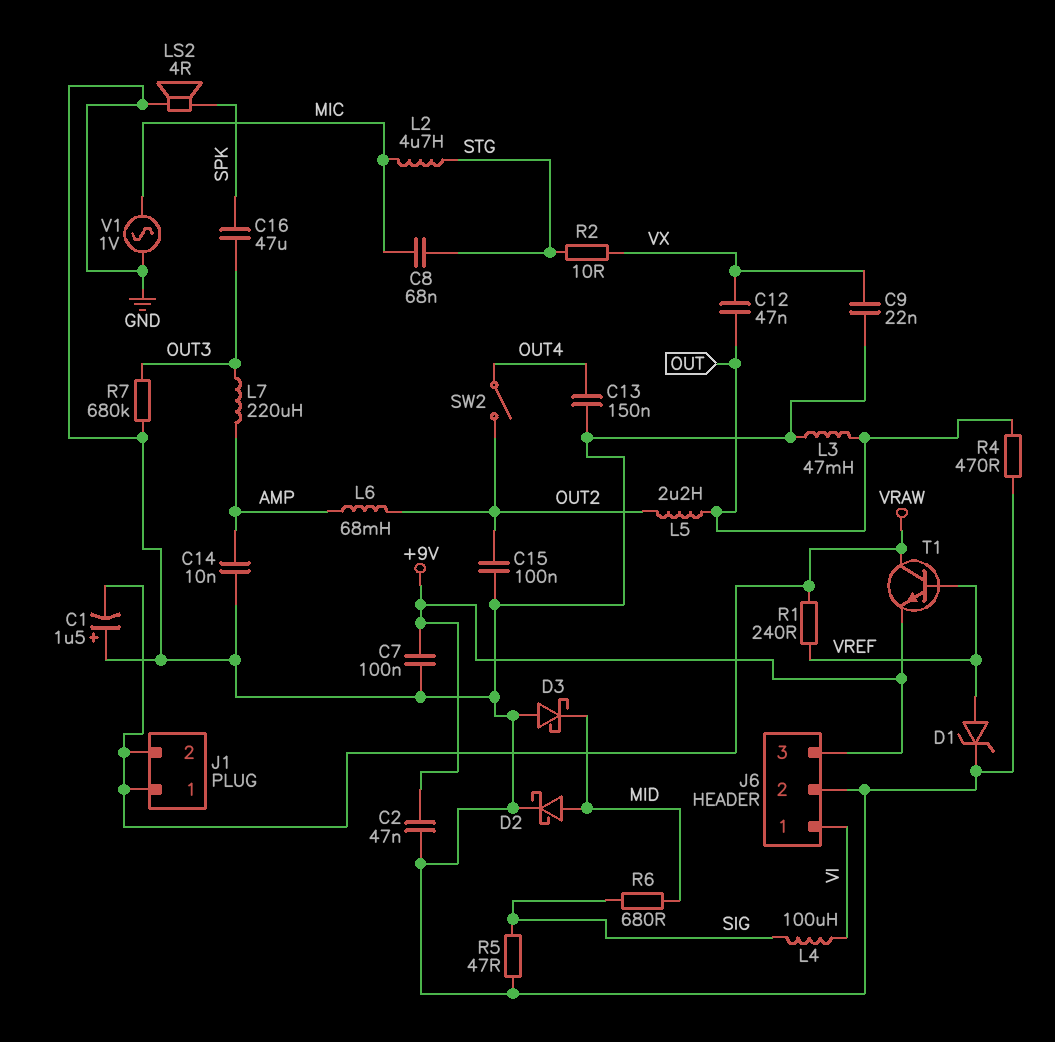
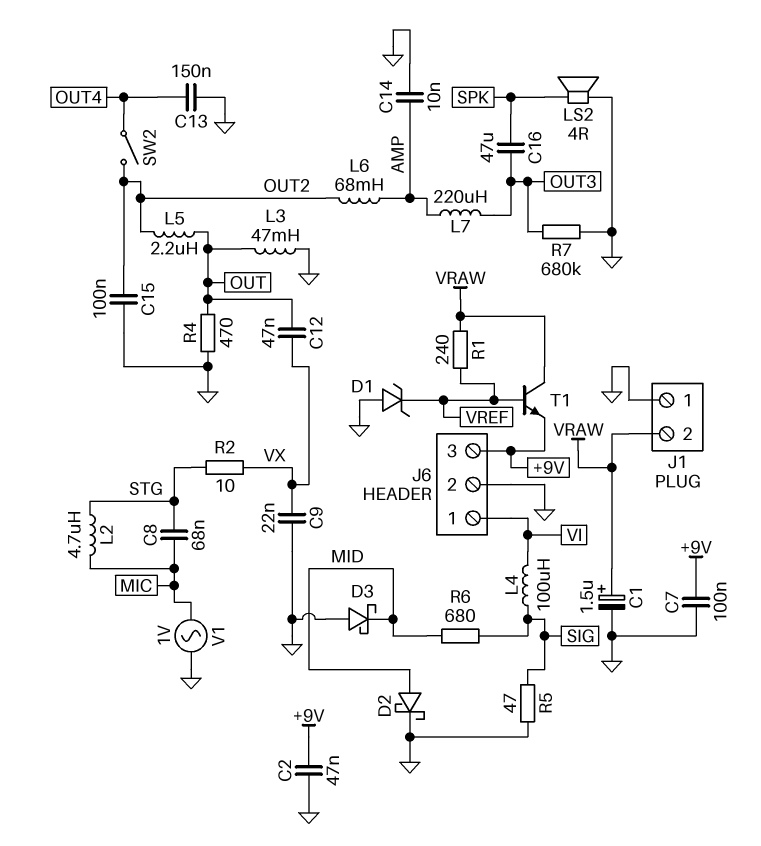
C1: 1.5uF (plus GND, minus VRAW) -> 1.5uF (plus VRAW, minus GND)
D1: zener (A VREF, K GND) -> zener (A GND, K VREF)
J1 pin 1: VRAW -> GND

